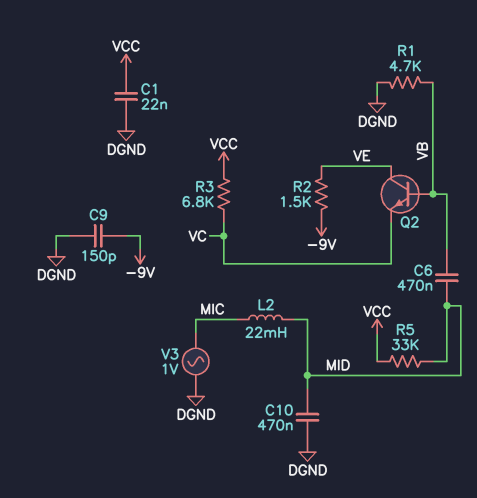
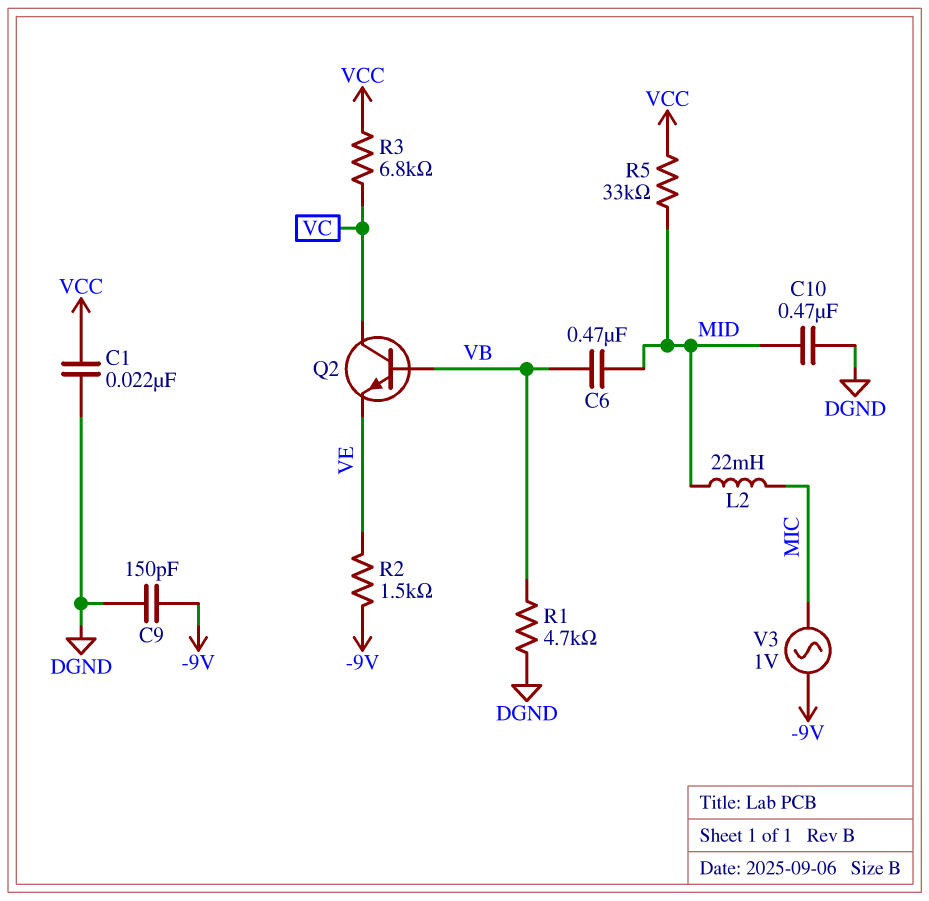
Q2: NPN (B VB, C VE, E VC) -> NPN (B VB, C VC, E VE)
V3: AC 1V (DGND, MIC) -> AC 1V (-9V, MIC)

